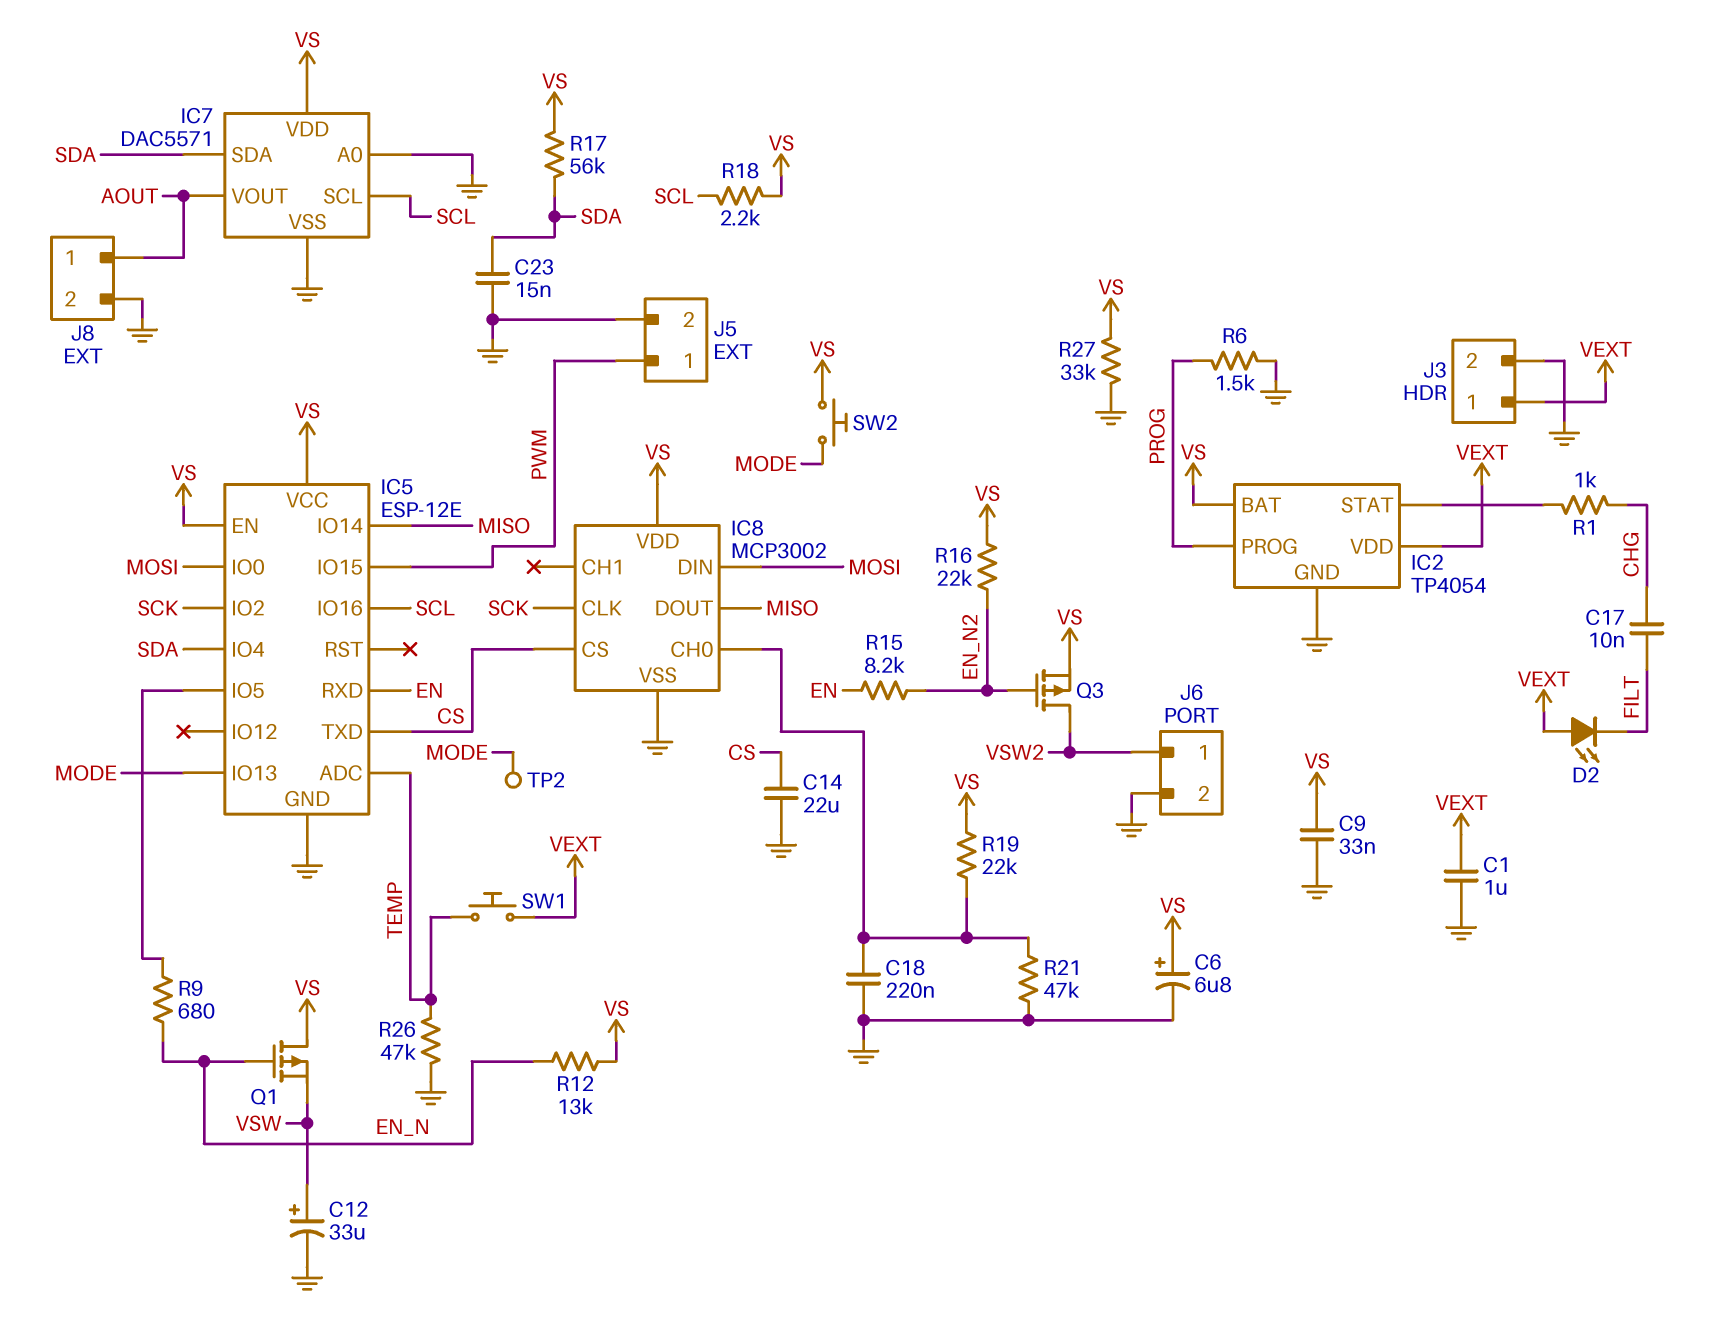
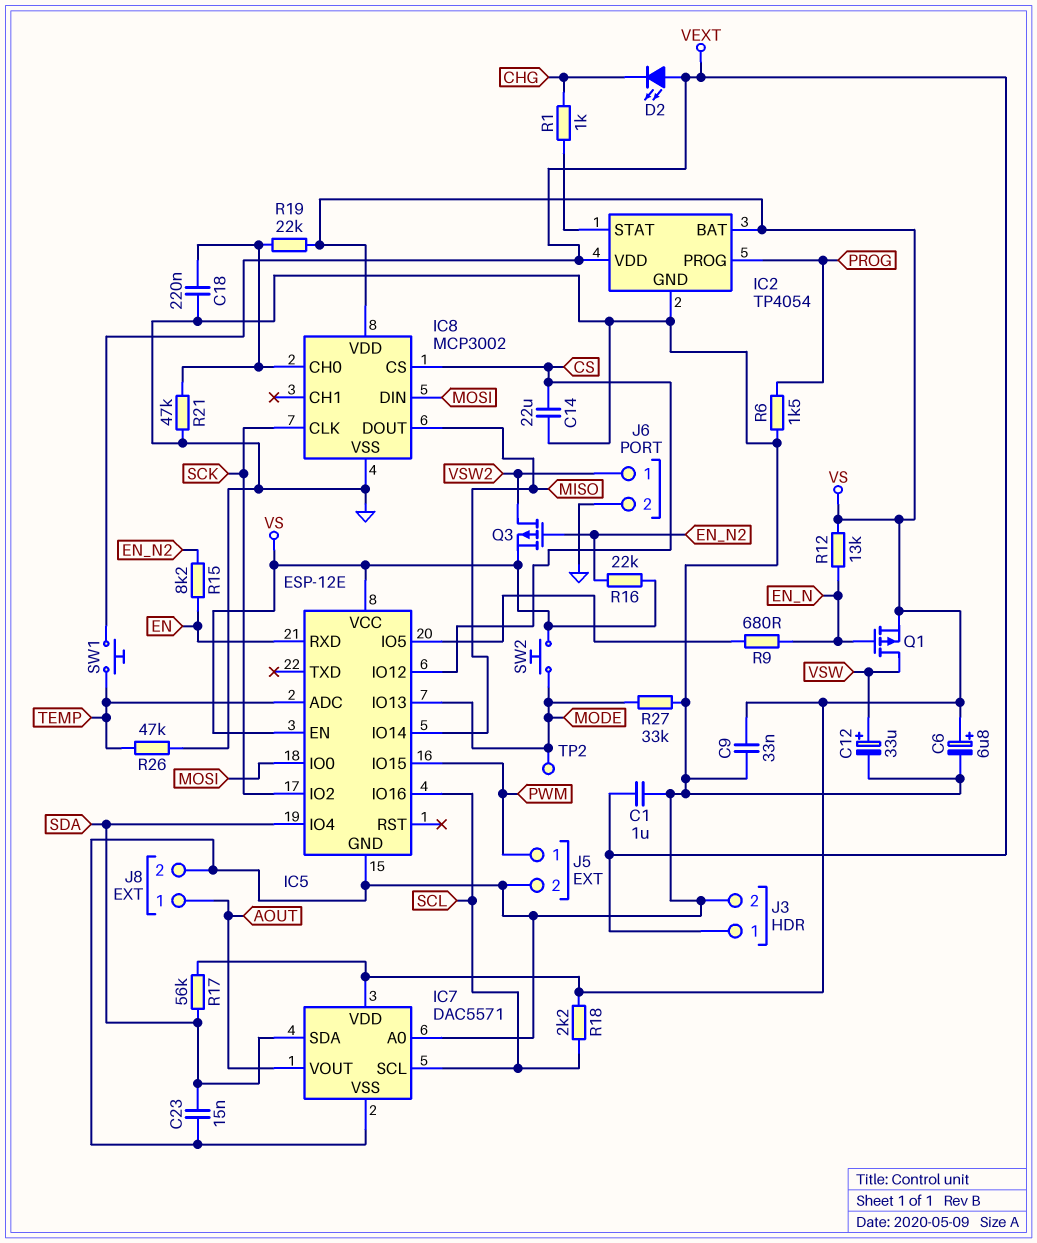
C17: 10nF (CHG, FILT) -> none
D2: LED (A VEXT, K FILT) -> LED (A VEXT, K CHG)
IC5 pin IO12: none -> CS
IC5 pin TXD: CS -> none
Q1: PMOS (G EN_N, D VS, S VSW) -> PMOS (G EN_N, D VSW, S VS)
R27: 33k (GND, VS) -> 33k (GND, MODE)

